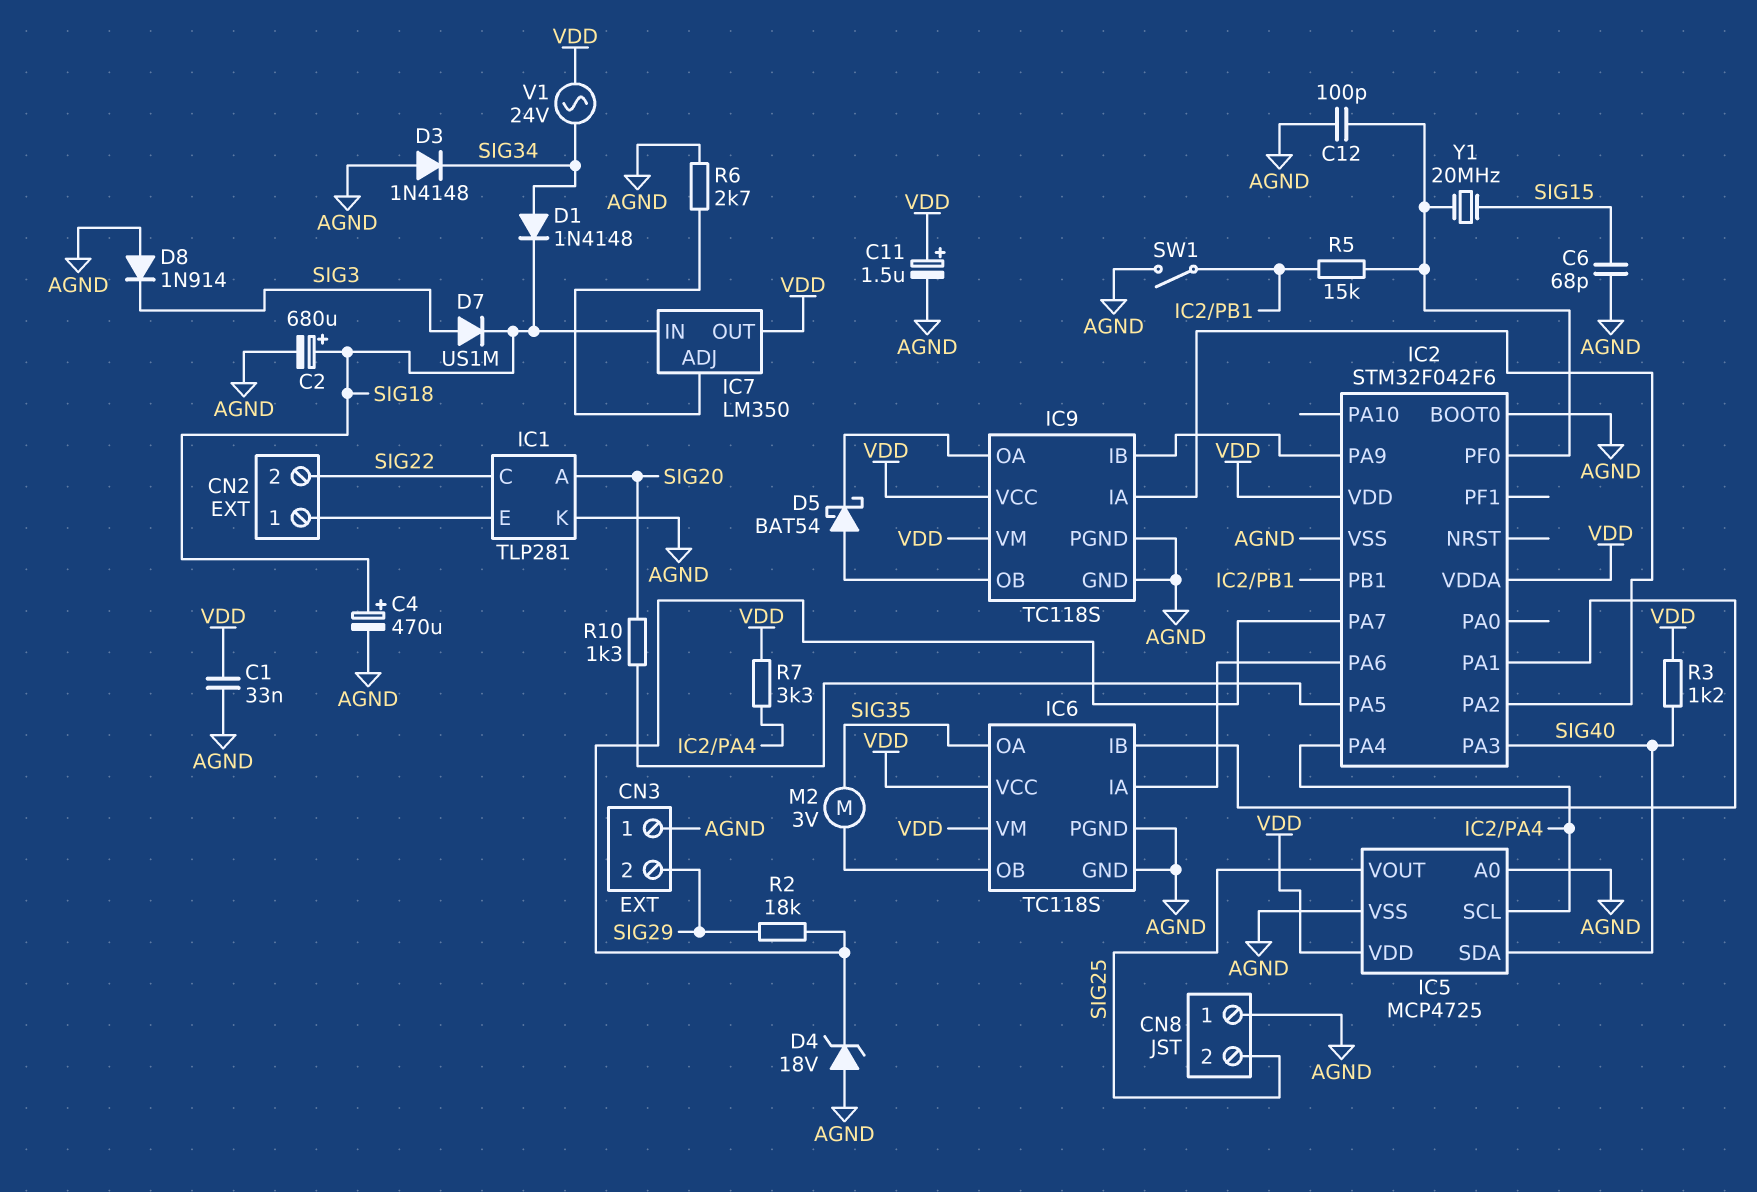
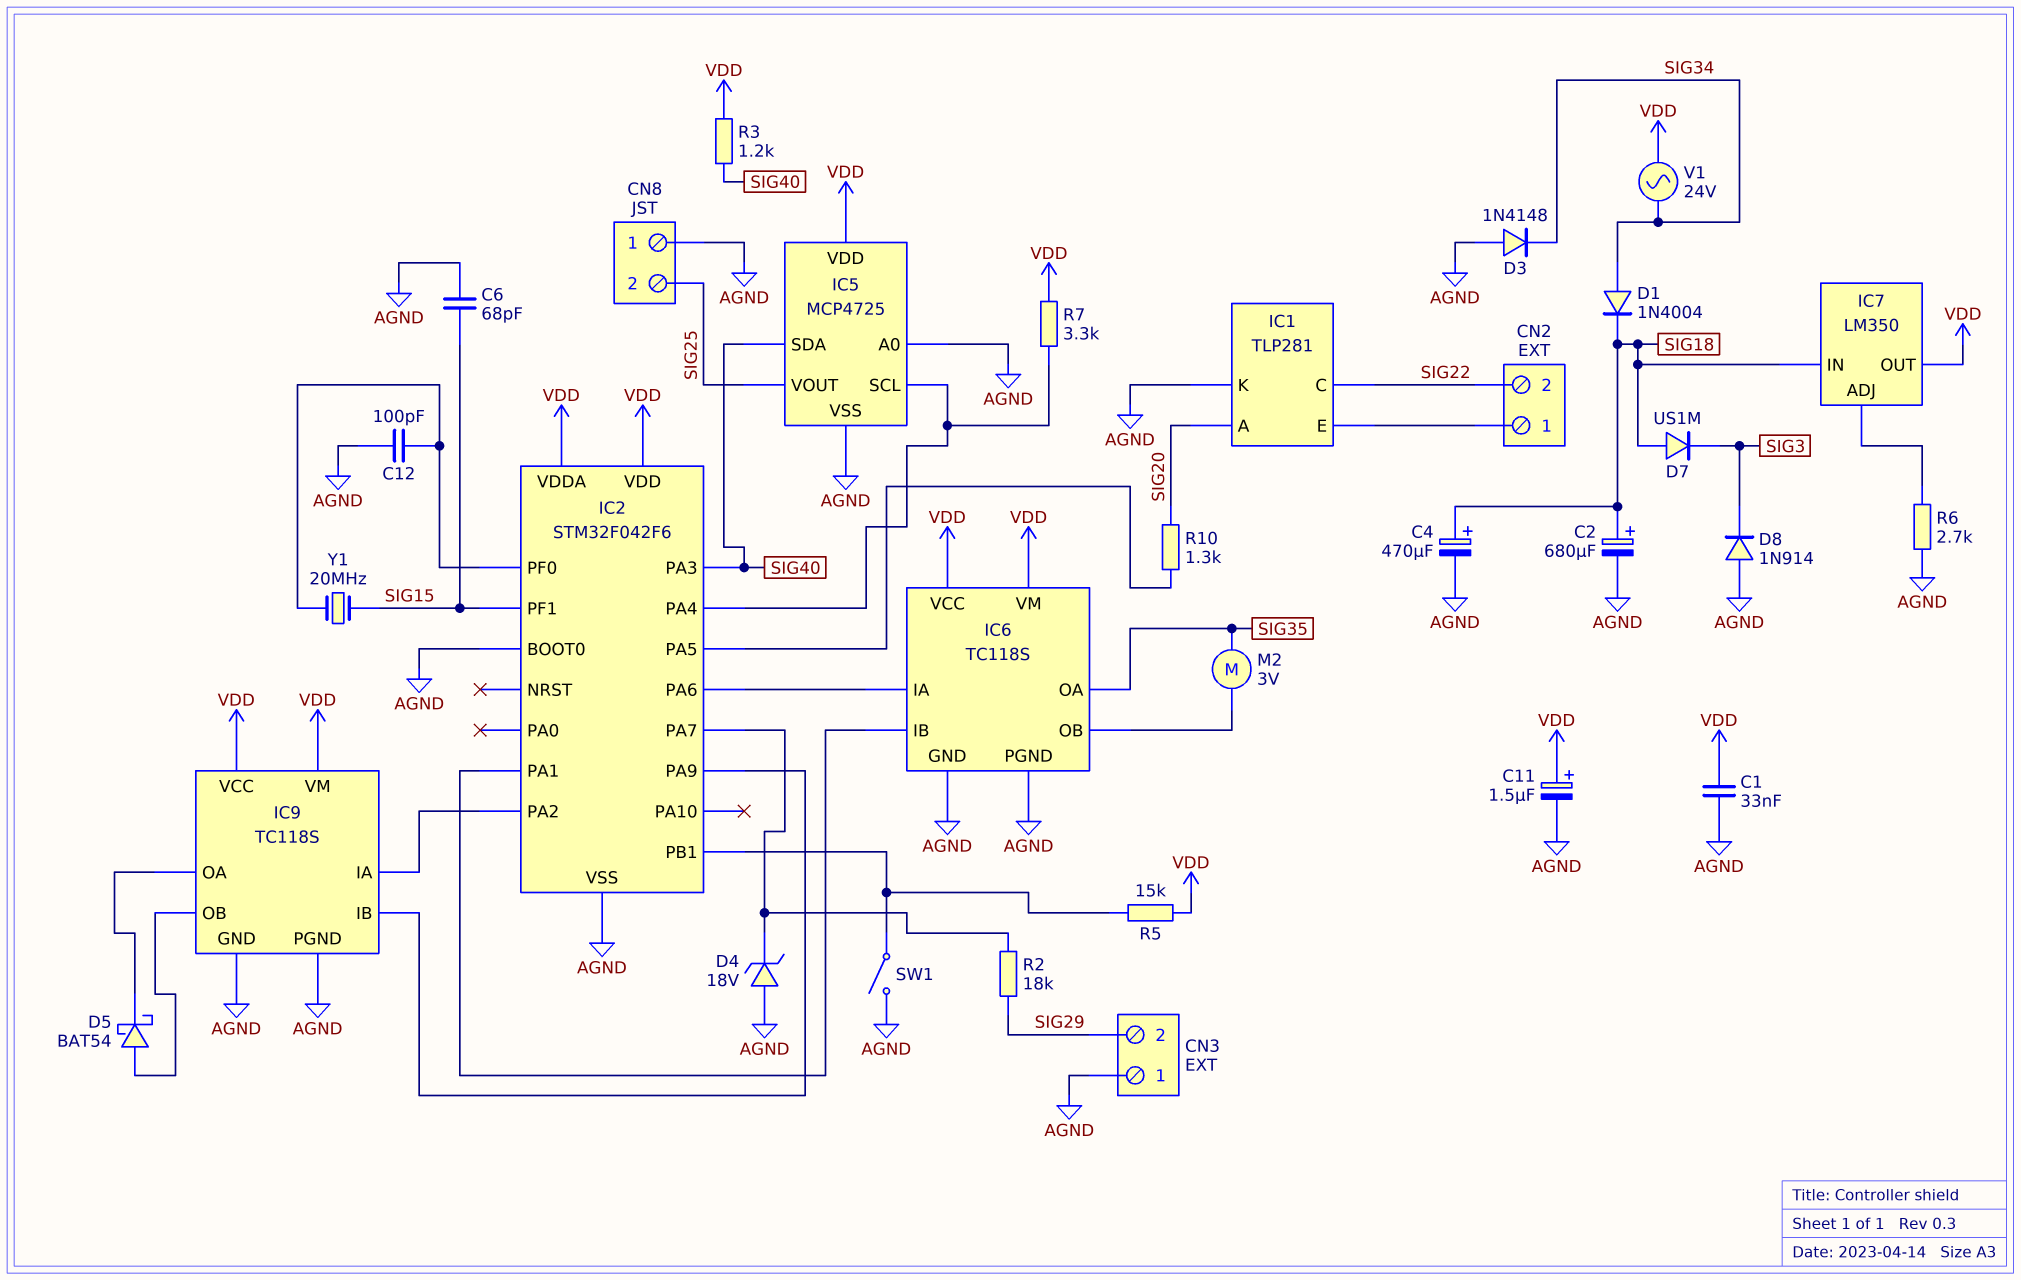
D1: diode 1N4148 (A SIG34, K SIG18) -> diode 1N4004 (A SIG34, K SIG18)
D7: diode US1M (A SIG3, K SIG18) -> diode US1M (A SIG18, K SIG3)
IC2 pin PF1: none -> SIG15
R5: 15k (IC2/PB1, IC2/PF0) -> 15k (IC2/PB1, VDD)

